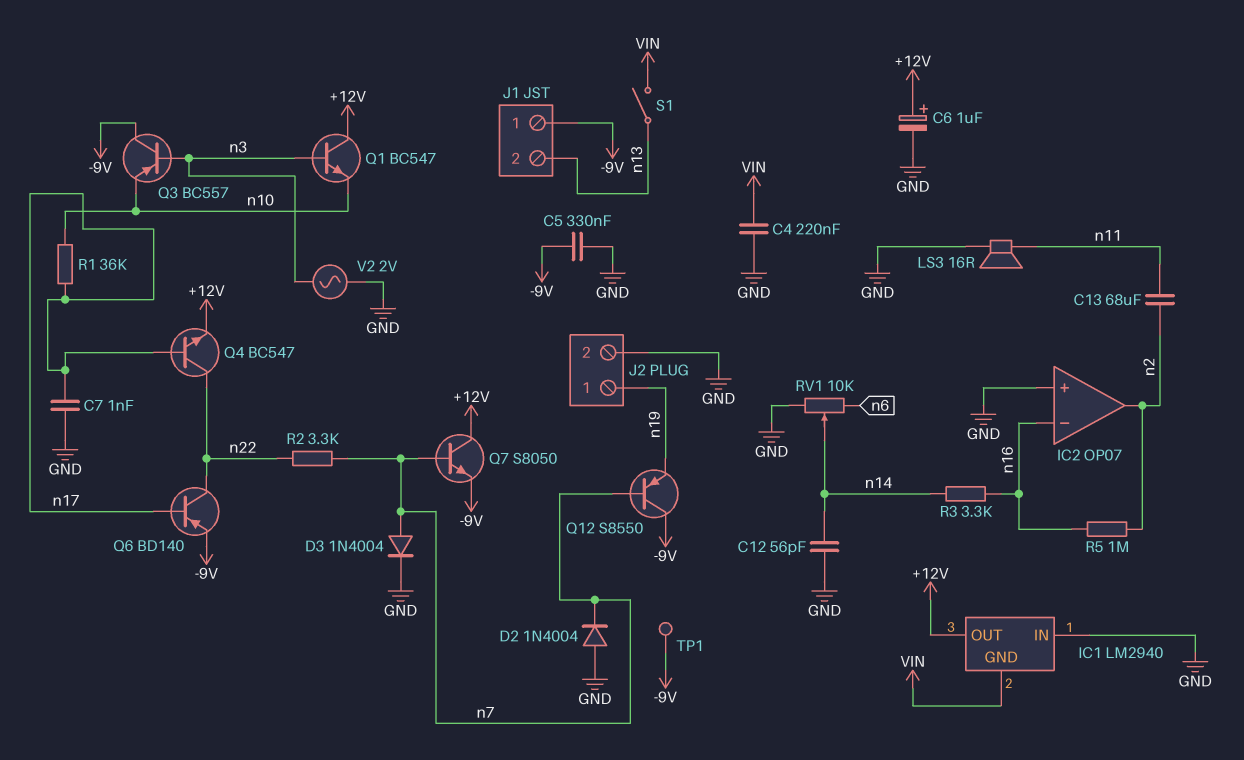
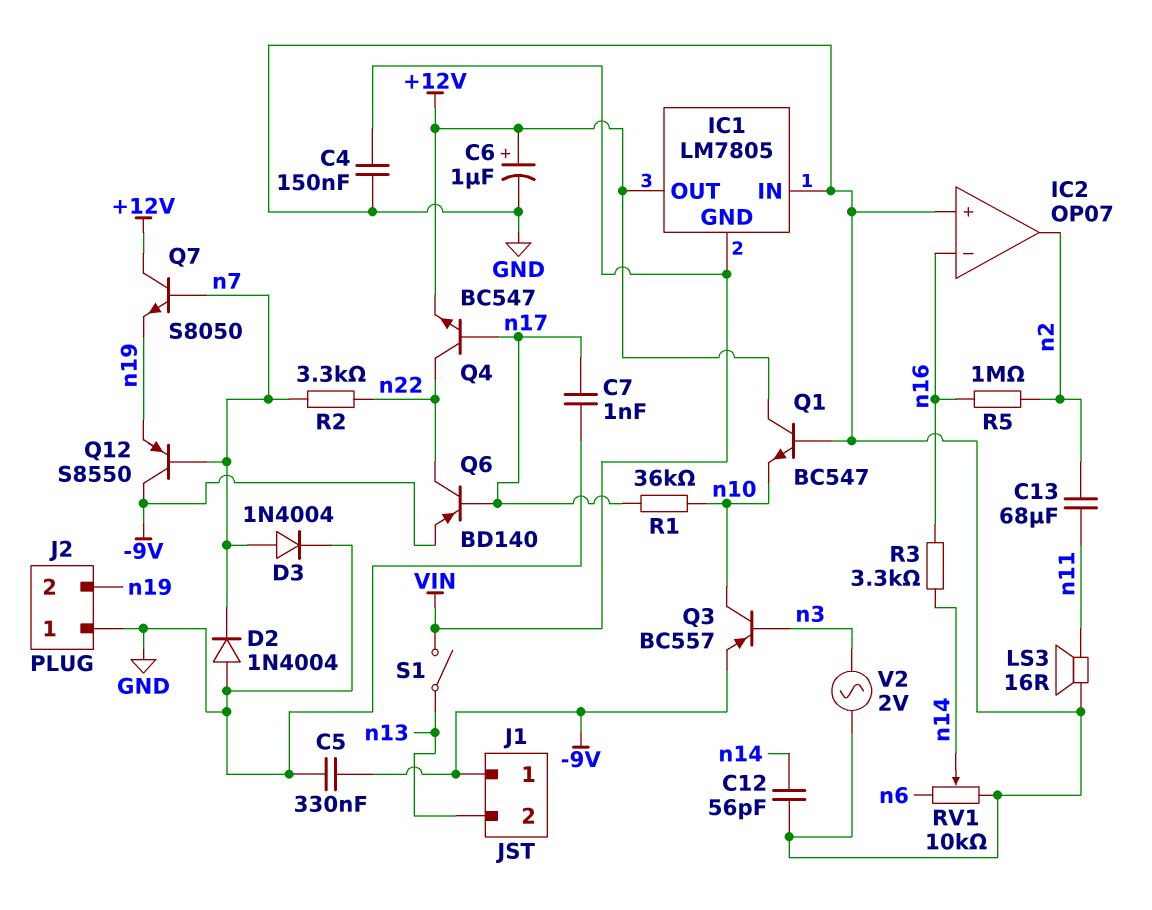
C4: 220nF (GND, VIN) -> 150nF (GND, VIN)
IC1: LM2940 -> LM7805
J2 pin 1: n19 -> GND
J2 pin 2: GND -> n19
Q1: NPN BC547 (B n3, C +12V, E n10) -> NPN BC547 (B GND, C +12V, E n10)
Q3: PNP BC557 (B n3, C -9V, E n10) -> PNP BC557 (B n3, C n10, E -9V)
Q7: NPN S8050 (B n7, C +12V, E -9V) -> NPN S8050 (B n7, C +12V, E n19)
TP1: test point (-9V) -> none

